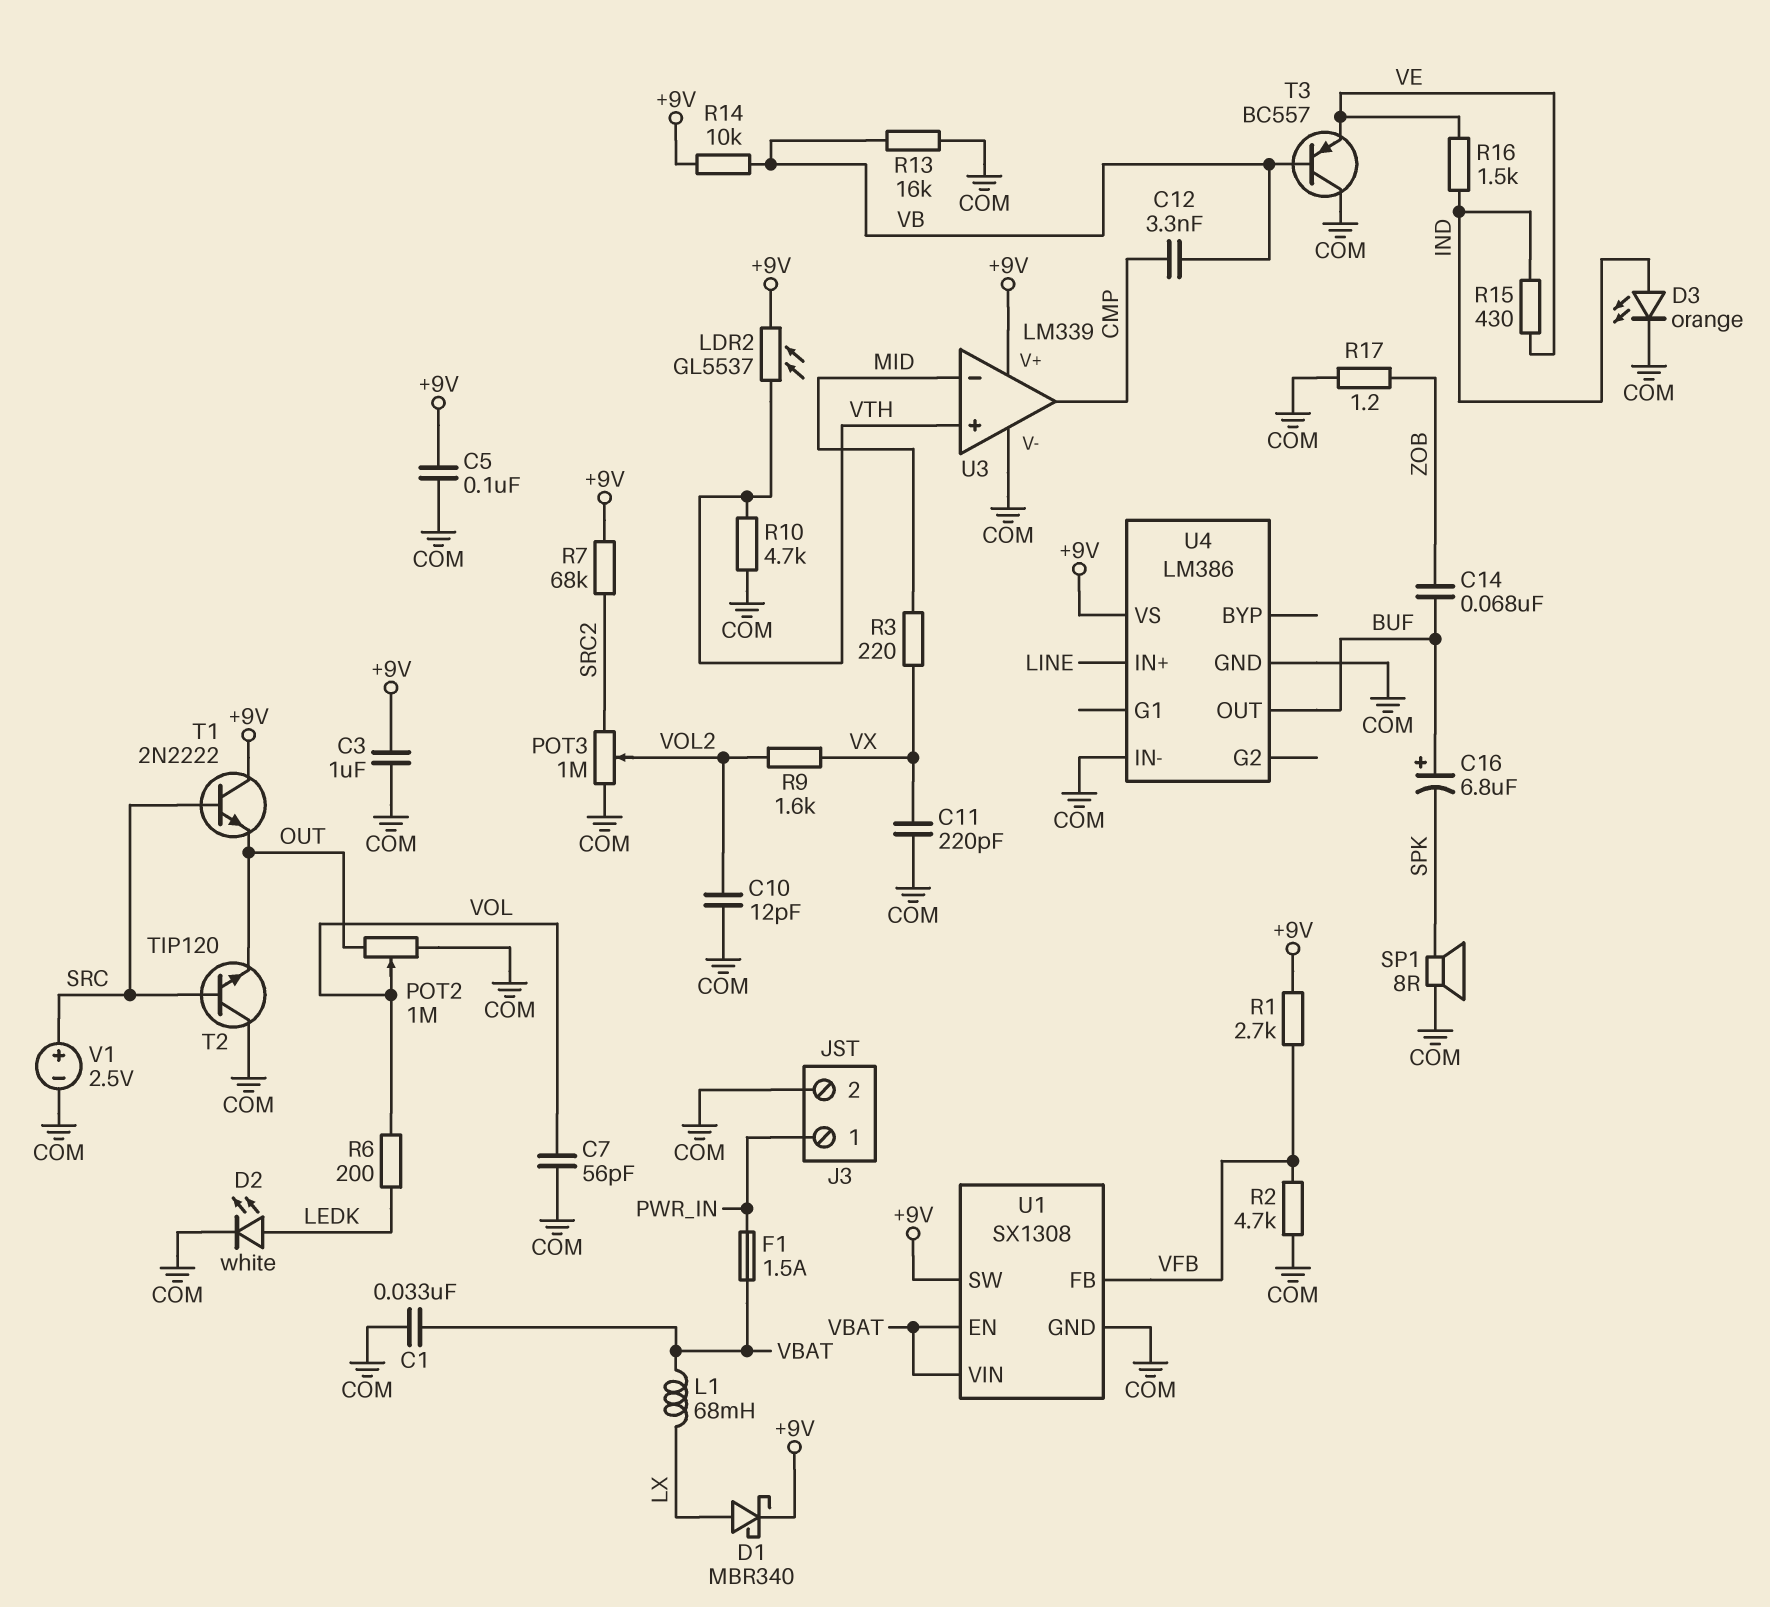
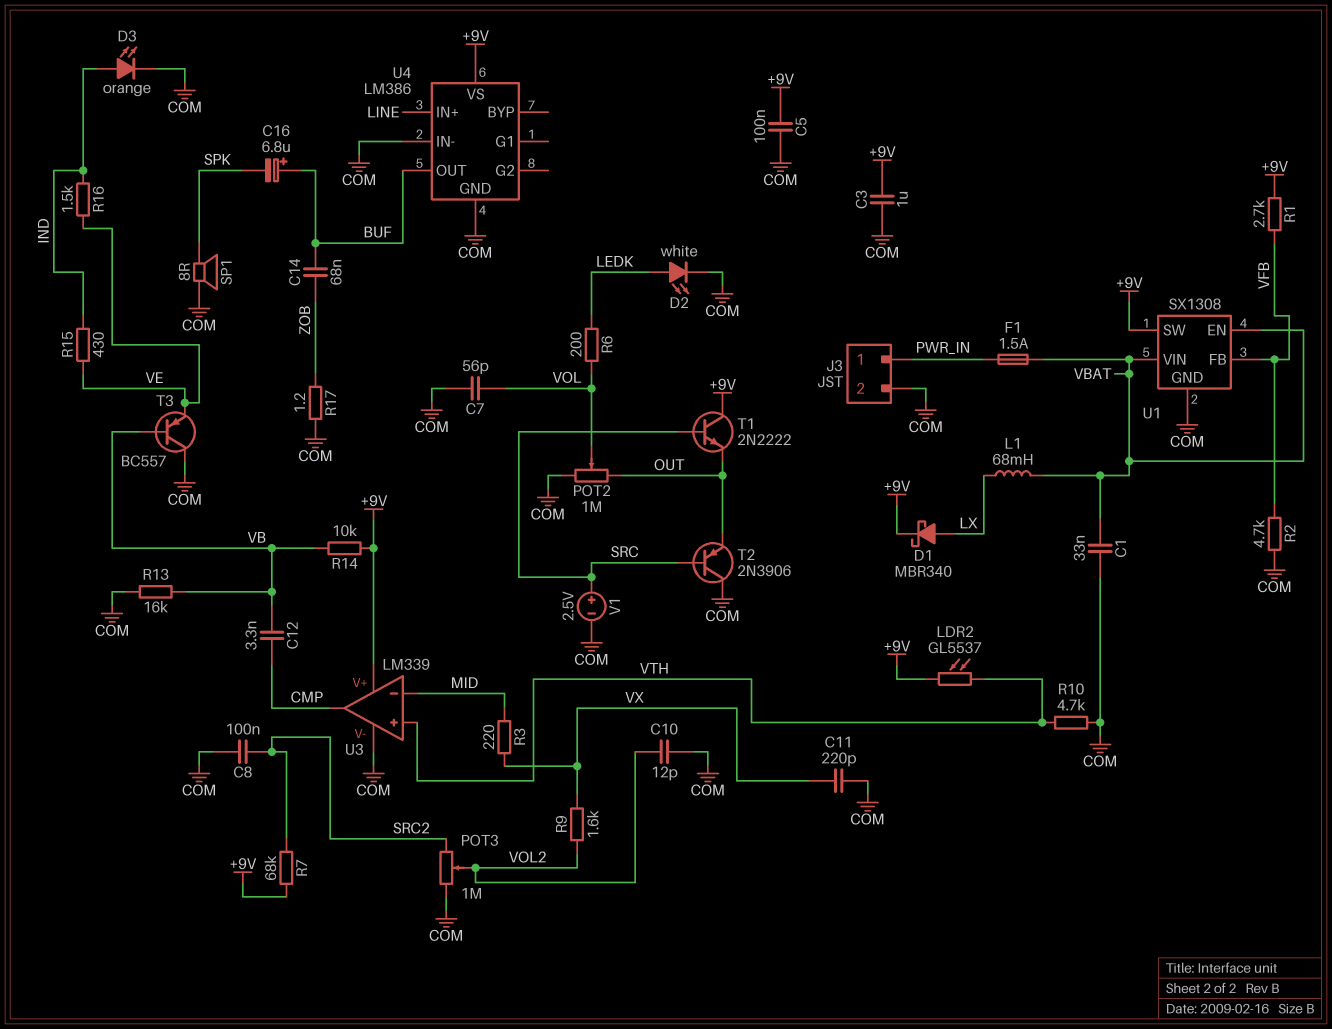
C8: none -> 100nF (COM, SRC2)
T2: NPN TIP120 (B SRC, C COM, E OUT) -> PNP 2N3906 (B SRC, C COM, E OUT)

